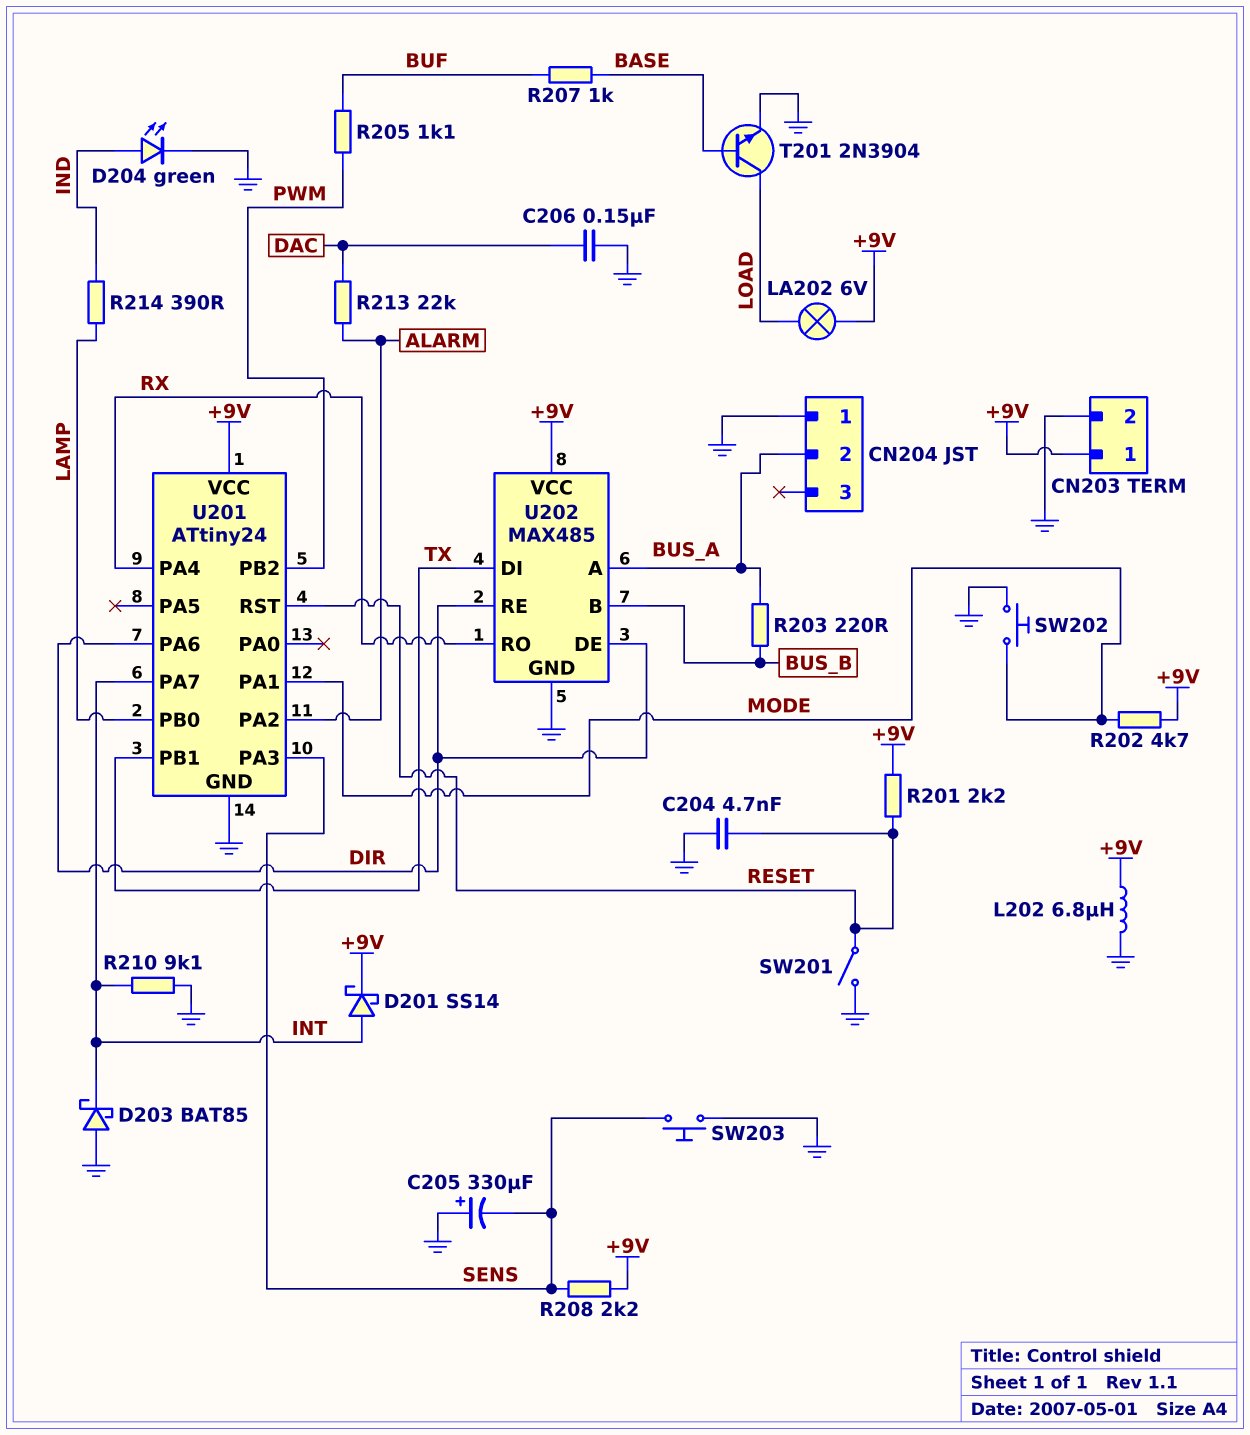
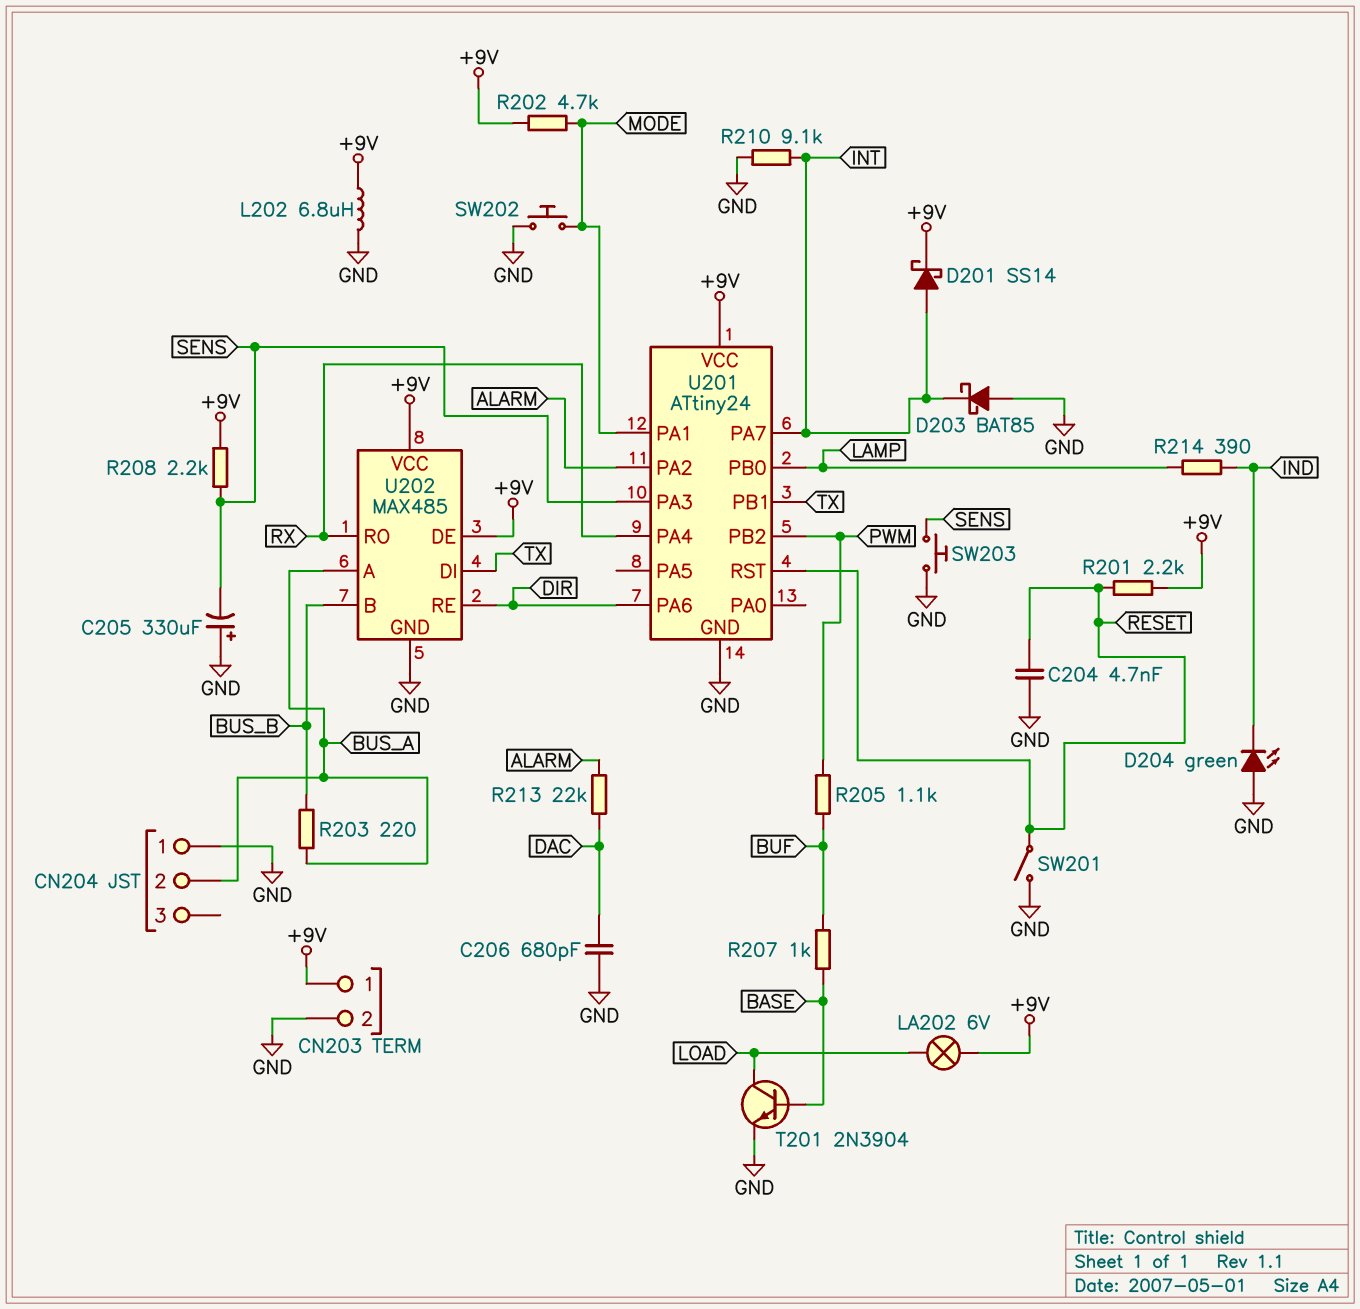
C206: 150nF (DAC, GND) -> 680pF (DAC, GND)
D204: LED green (A IND, K GND) -> LED green (A GND, K IND)
U202 pin DE: DIR -> +9V

